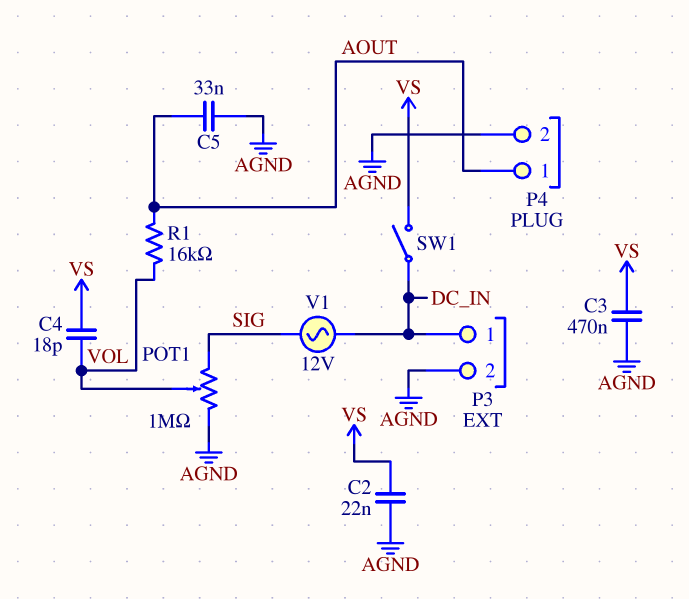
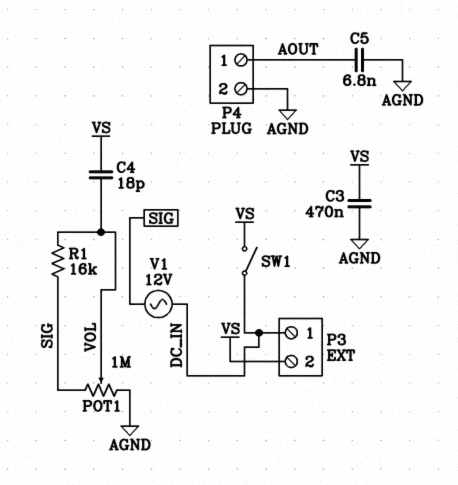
C2: 22nF (AGND, VS) -> none
C5: 33nF (AGND, AOUT) -> 6.8nF (AGND, AOUT)
P3 pin 2: AGND -> VS
R1: 16k (AOUT, VOL) -> 16k (SIG, VOL)

